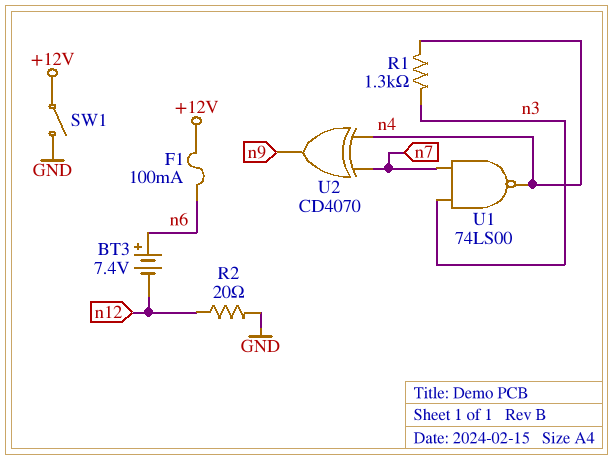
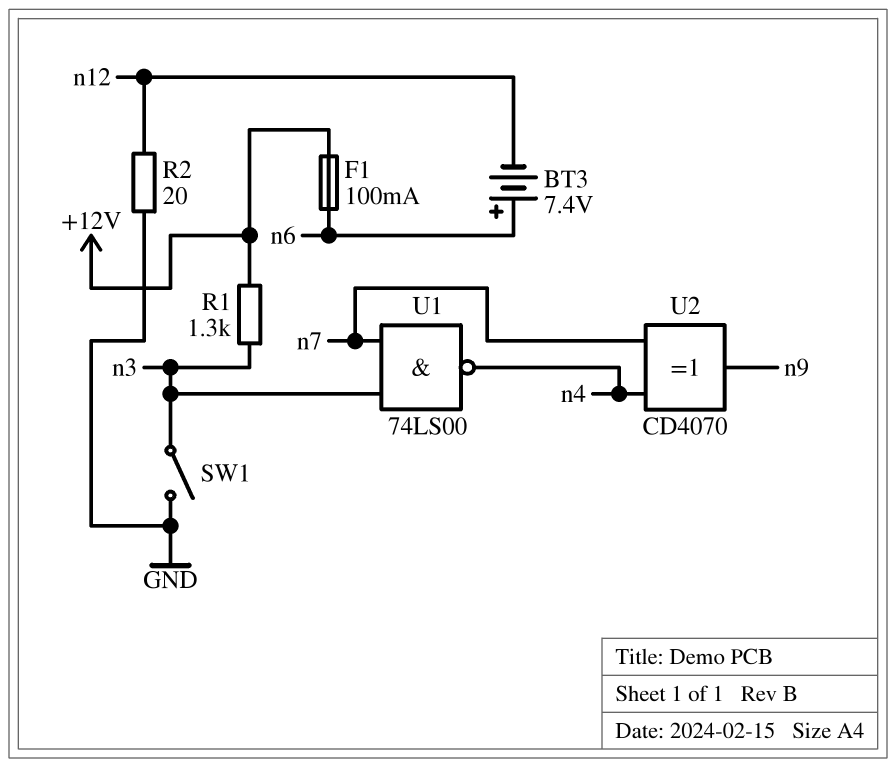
R1: 1.3k (n3, n4) -> 1.3k (+12V, n3)
SW1: switch (+12V, GND) -> switch (GND, n3)

